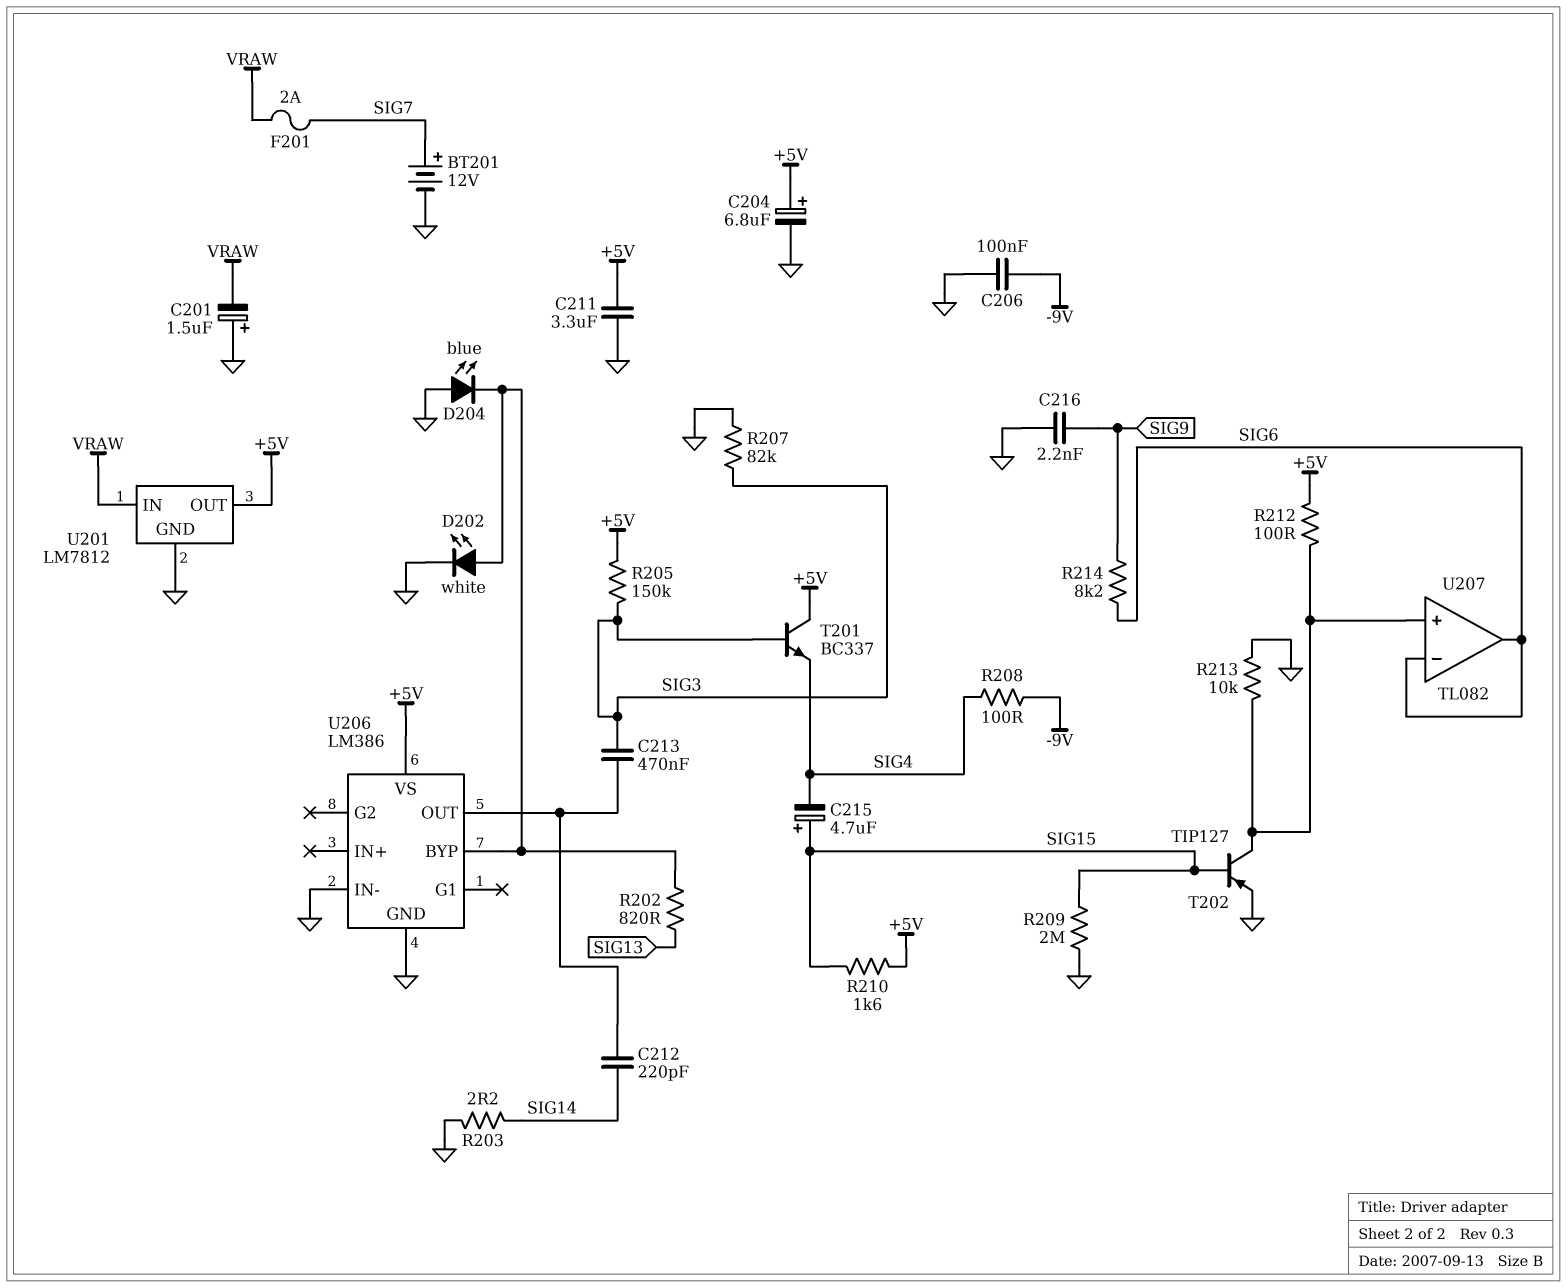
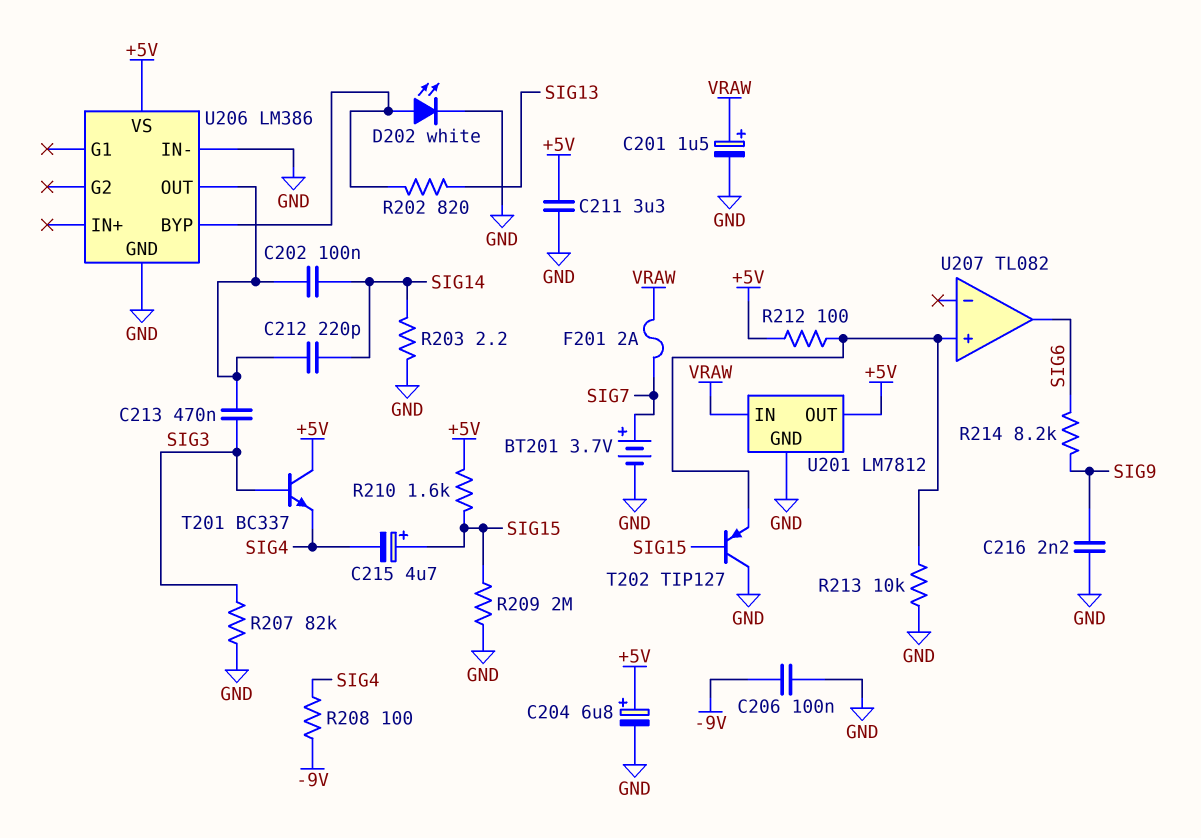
BT201: 12V (plus SIG7, minus GND) -> 3.7V (plus SIG7, minus GND)
C201: 1.5uF (plus GND, minus VRAW) -> 1.5uF (plus VRAW, minus GND)
C202: none -> 100nF (SIG14, U206/OUT)
D204: LED blue (A GND, K U206/BYP) -> none
R205: 150k (+5V, SIG3) -> none
T202: PNP TIP127 (B SIG15, C U207/in+, E GND) -> PNP TIP127 (B SIG15, C GND, E U207/in+)
U207 pin in-: SIG6 -> none

